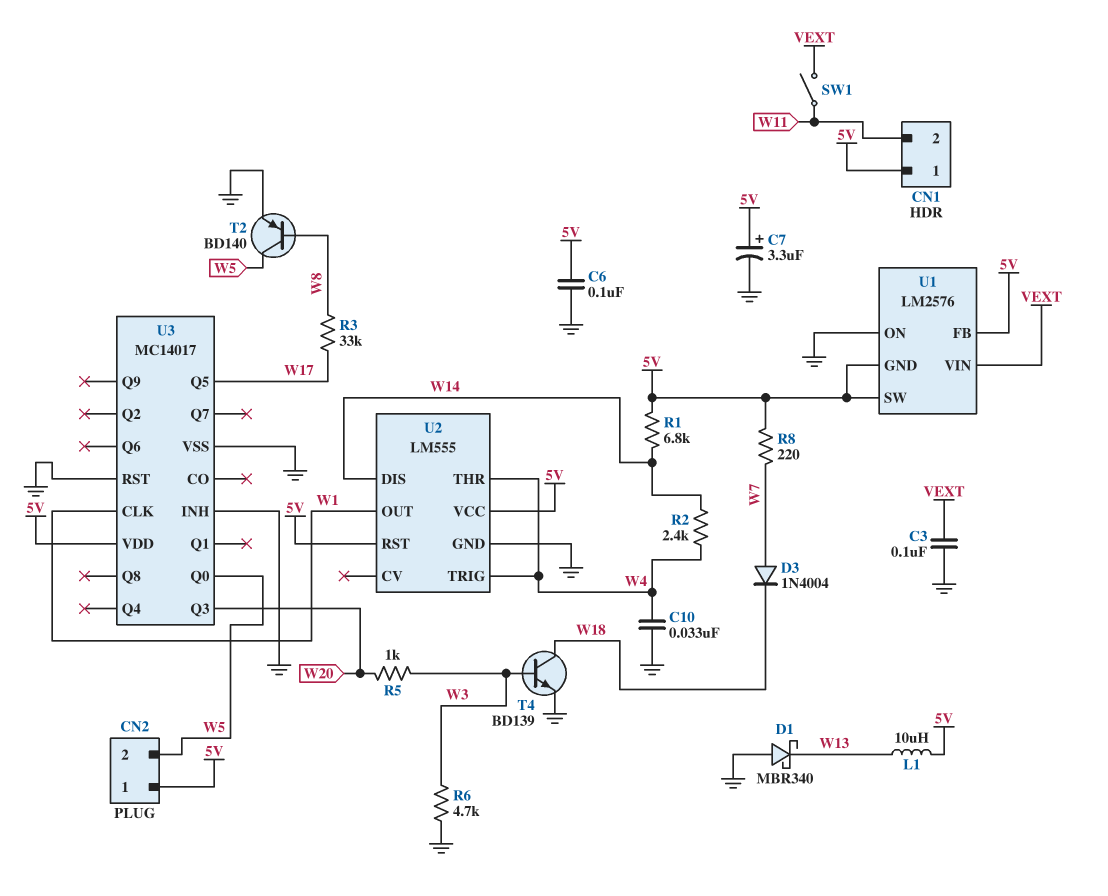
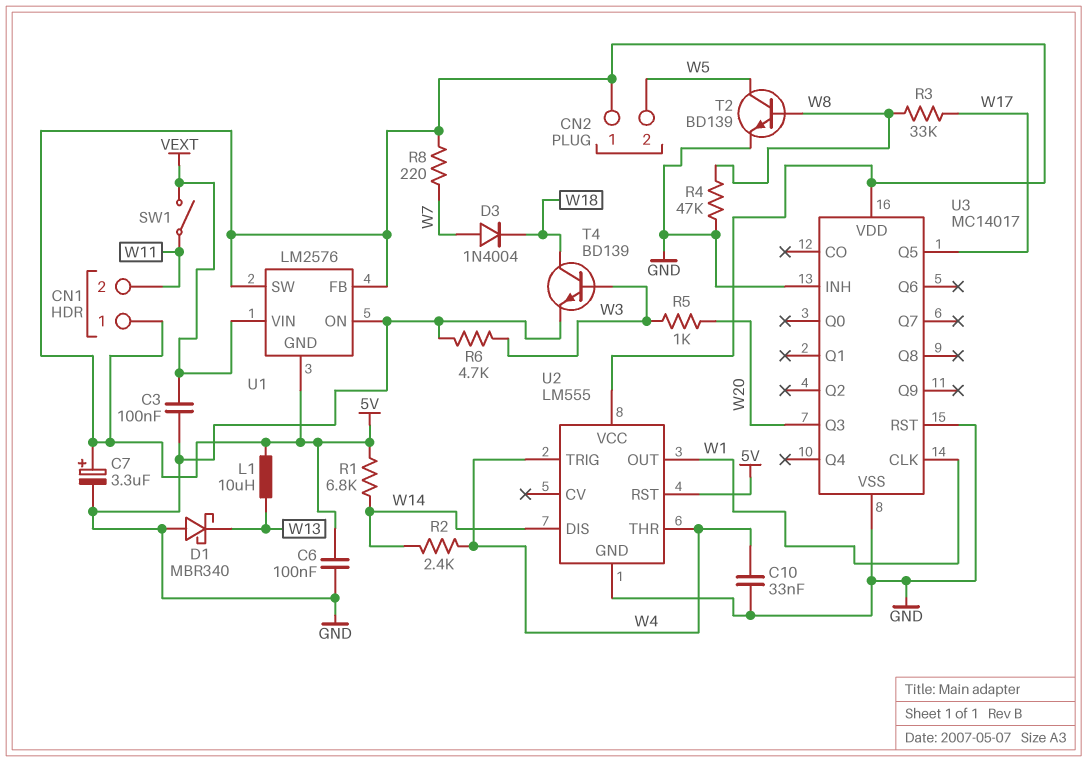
R4: none -> 47k (GND, W8)
T2: PNP BD140 (B W8, C W5, E GND) -> NPN BD139 (B W8, C W5, E GND)
U3 pin Q0: W5 -> none

